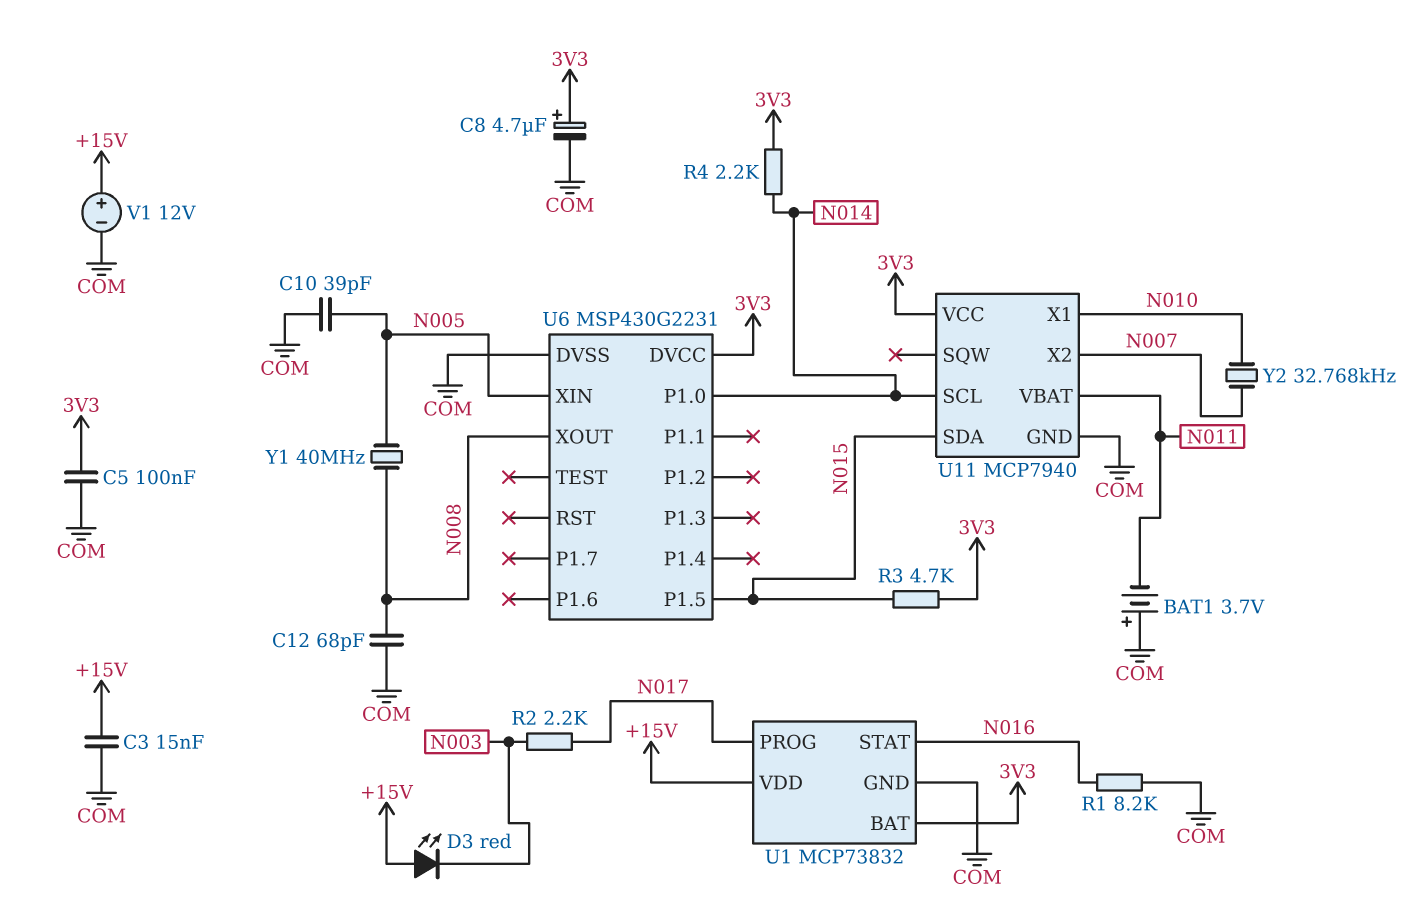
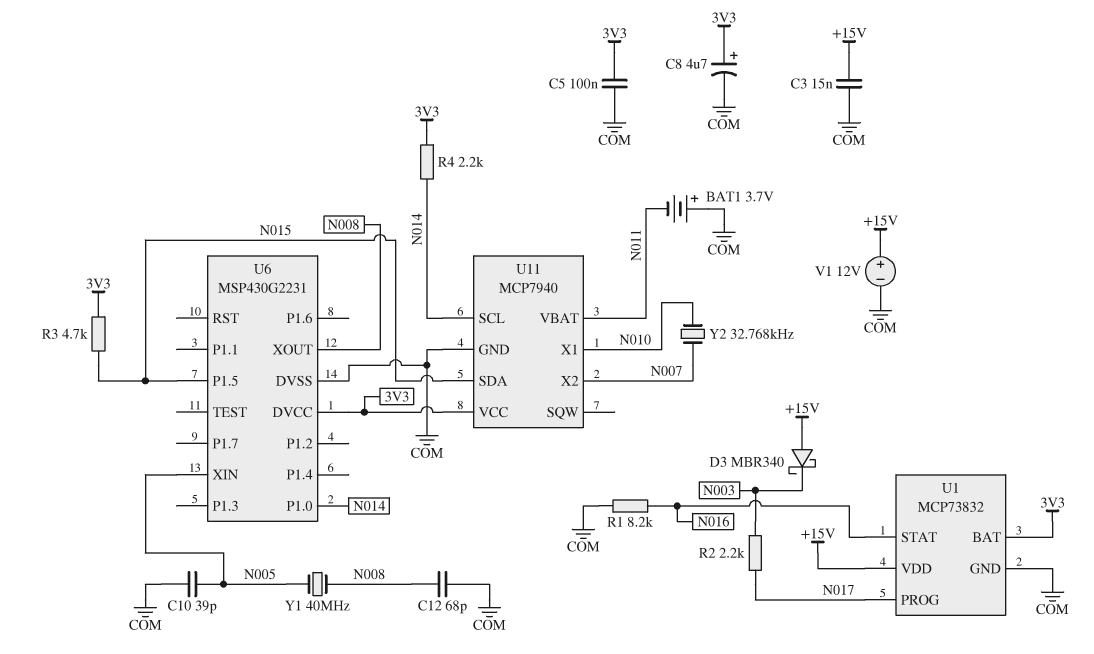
D3: LED red (A +15V, K N003) -> schottky MBR340 (A +15V, K N003)

